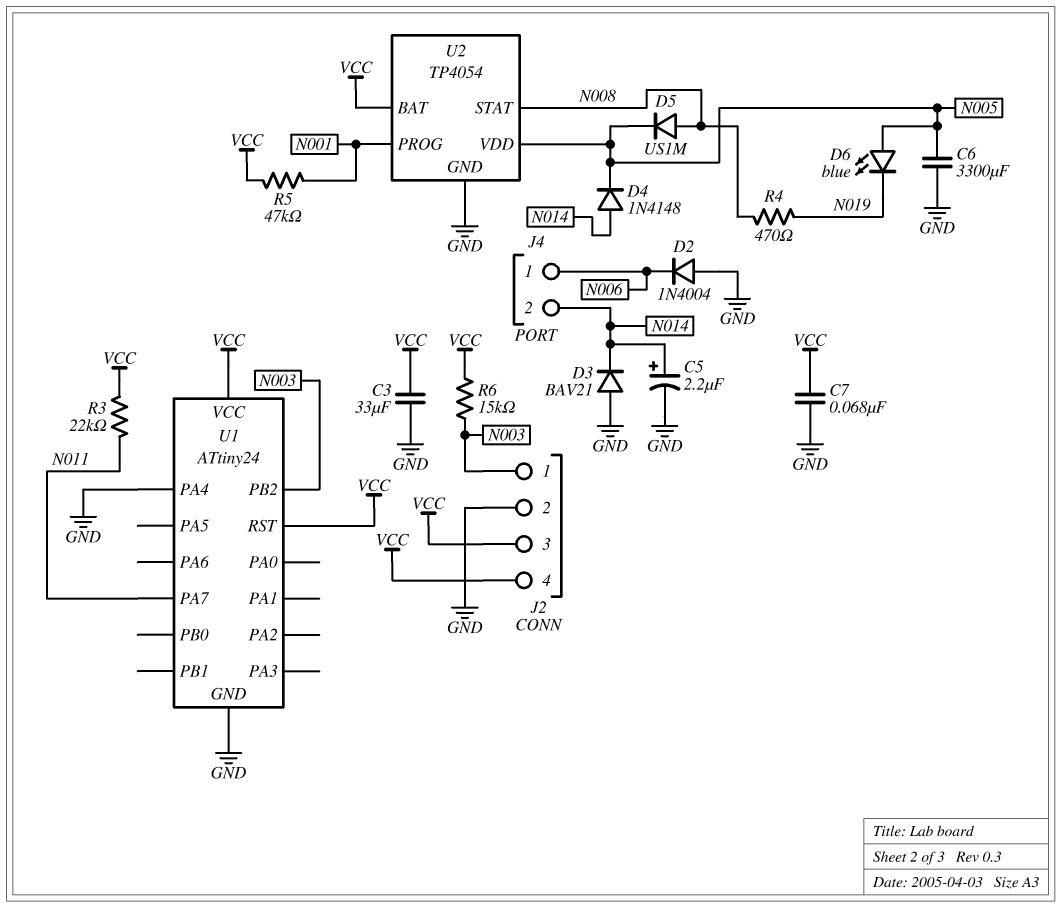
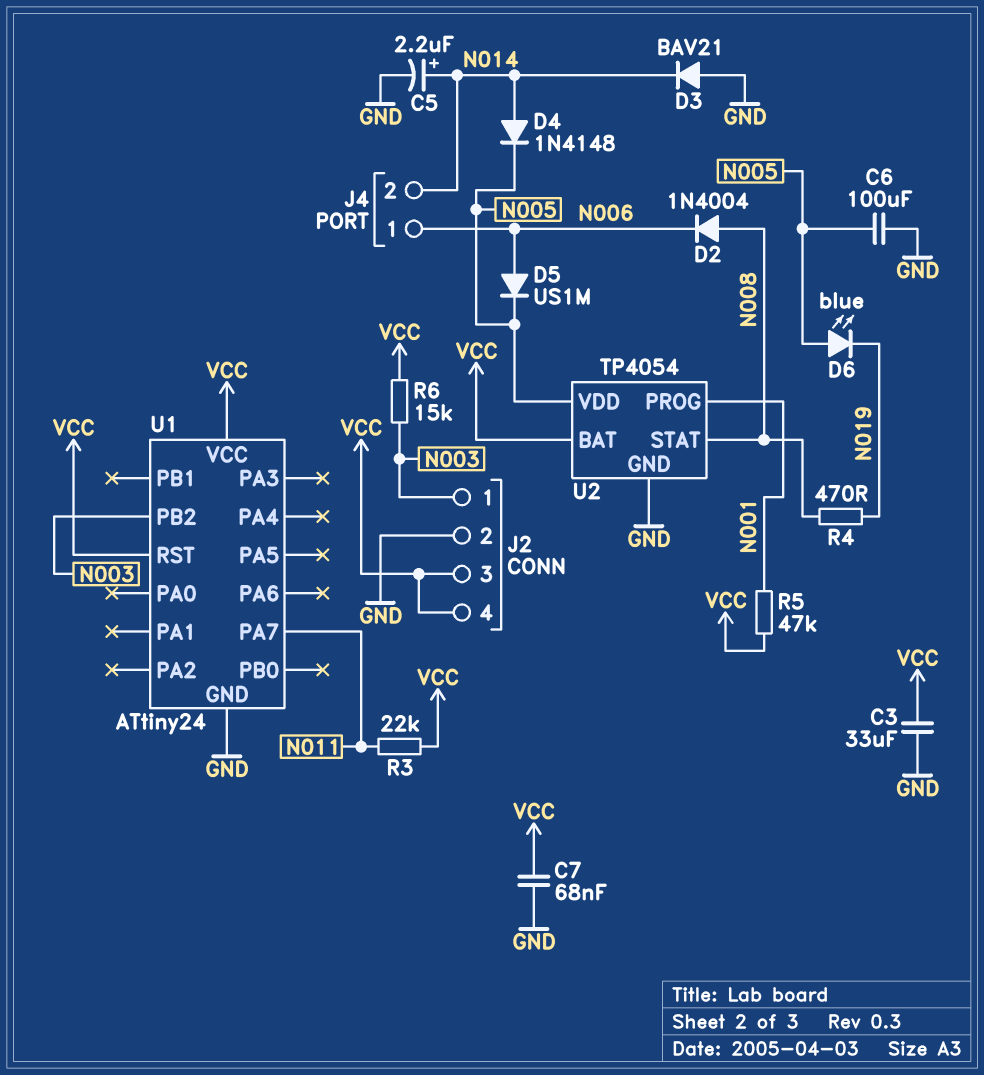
C6: 3300uF (GND, N005) -> 100uF (GND, N005)
D2: diode 1N4004 (A GND, K N006) -> diode 1N4004 (A N008, K N006)
D5: diode US1M (A N008, K N005) -> diode US1M (A N006, K N005)
U1 pin PA4: GND -> none

